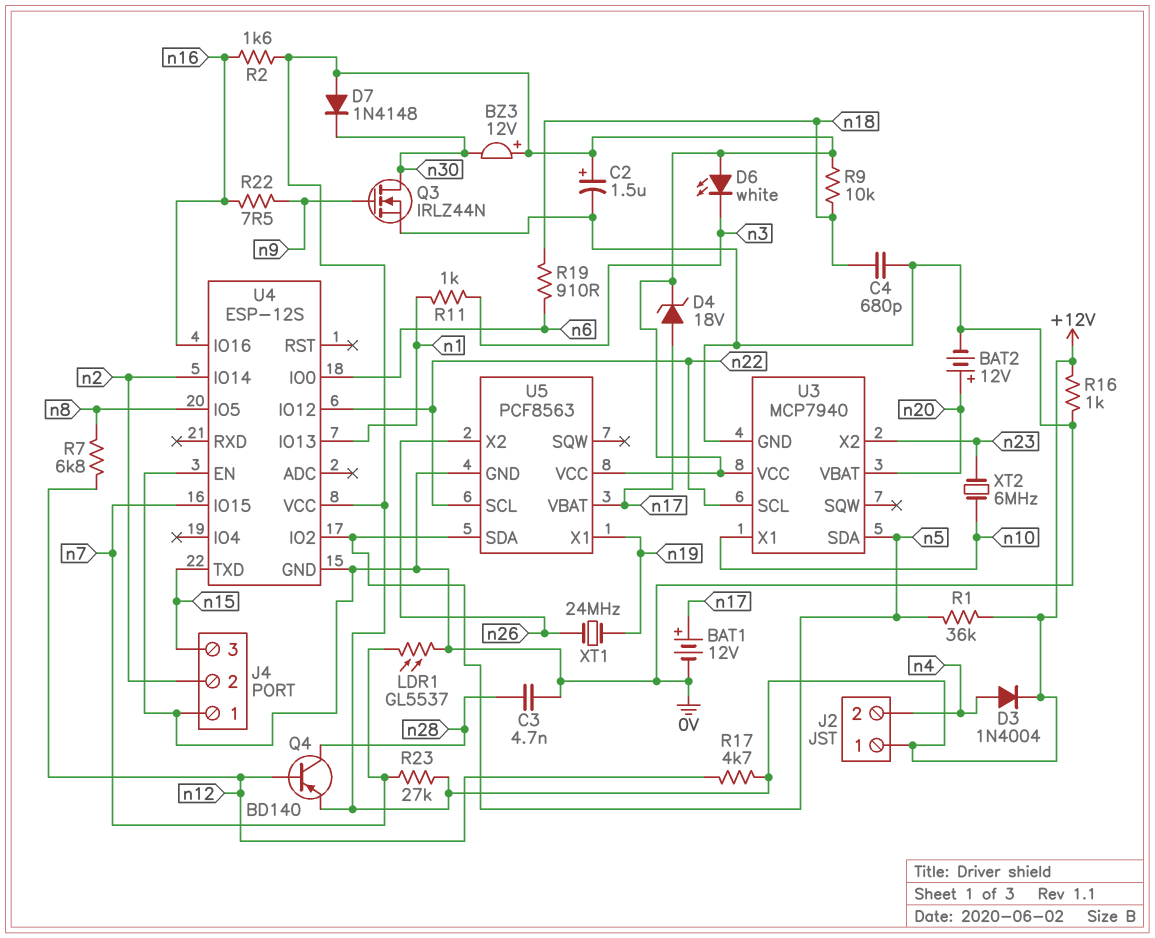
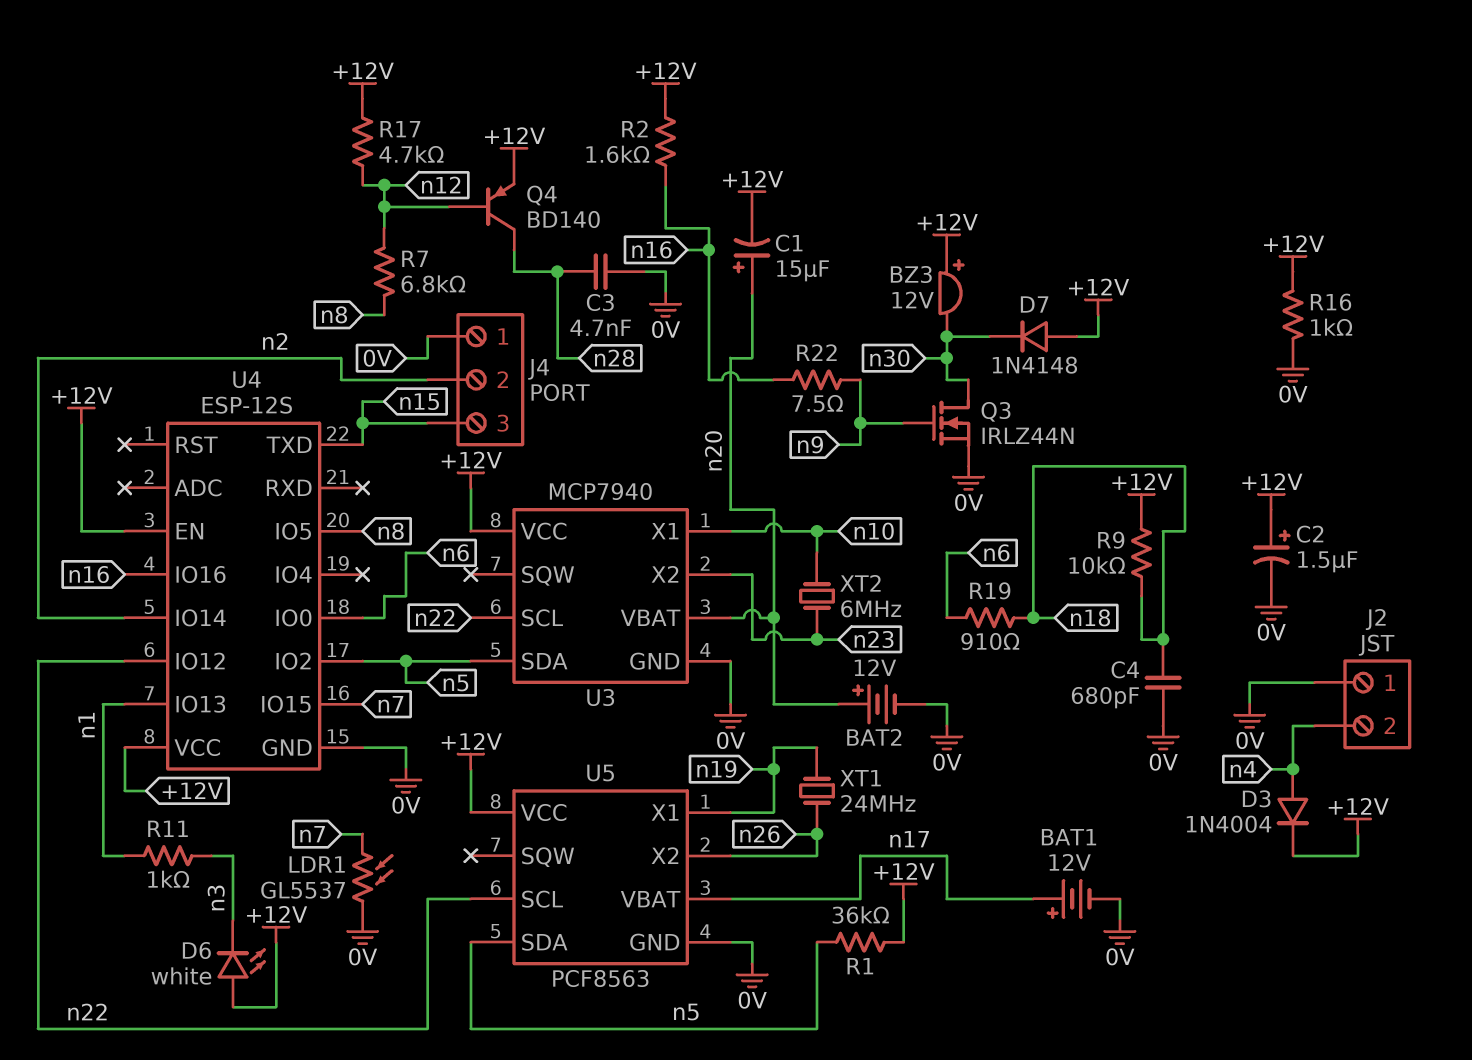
C1: none -> 15uF (plus n20, minus +12V)
D4: zener 18V (A n17, K +12V) -> none
J2 pin 1: +12V -> 0V
R23: 27k (+12V, n7) -> none
U4 pin EN: 0V -> +12V

